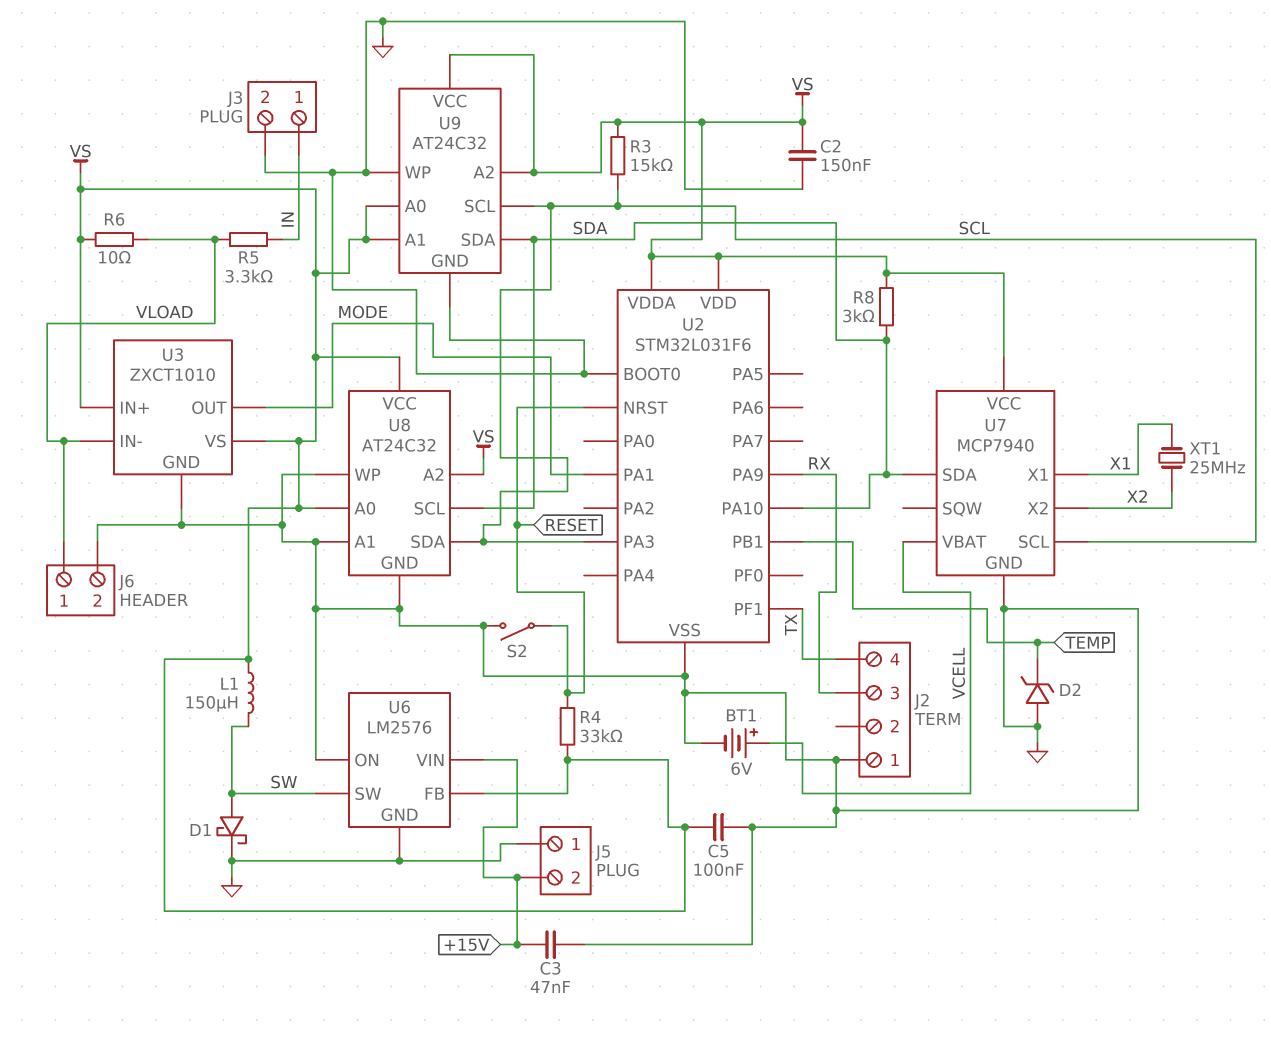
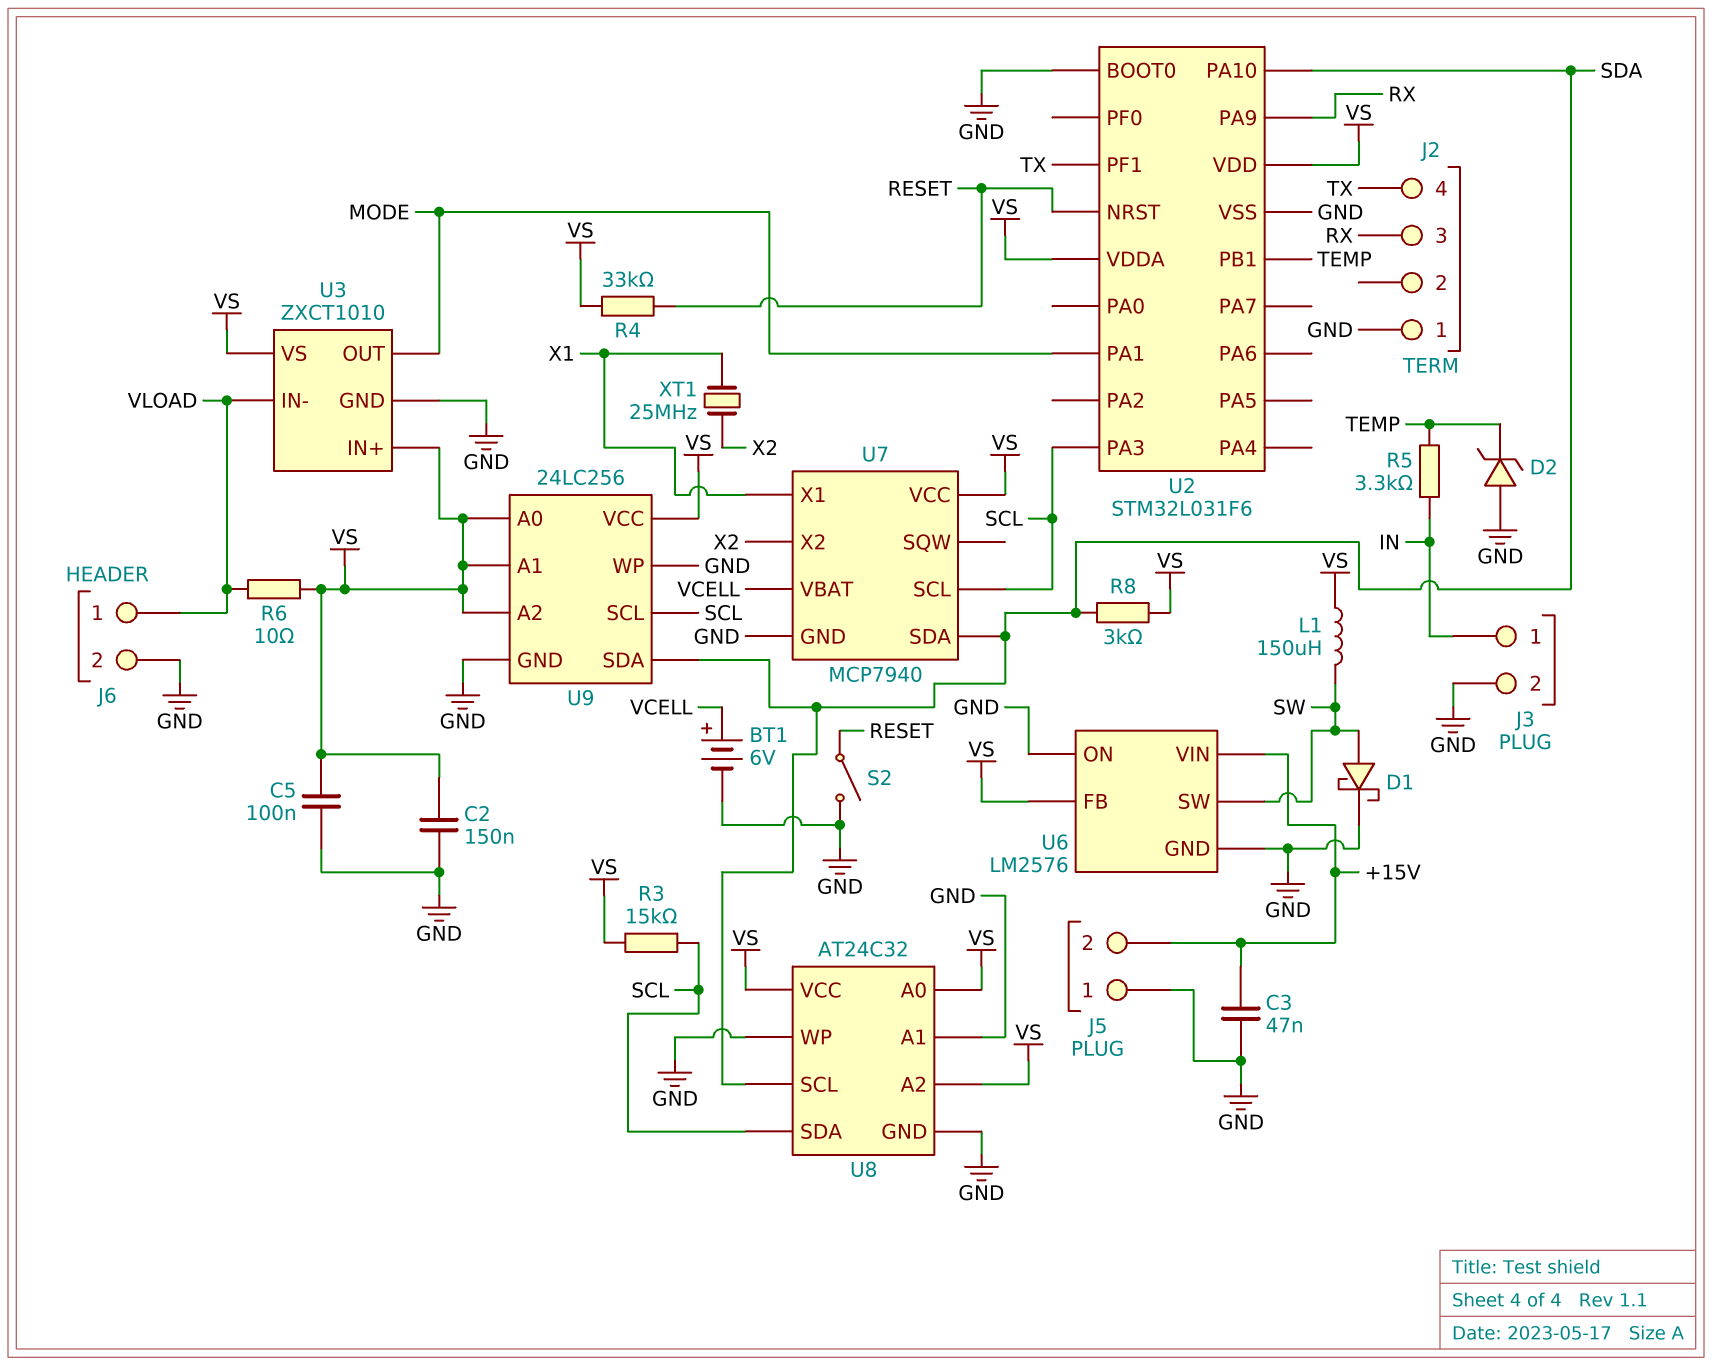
R5: 3.3k (IN, VLOAD) -> 3.3k (IN, TEMP)
U9: AT24C32 -> 24LC256

